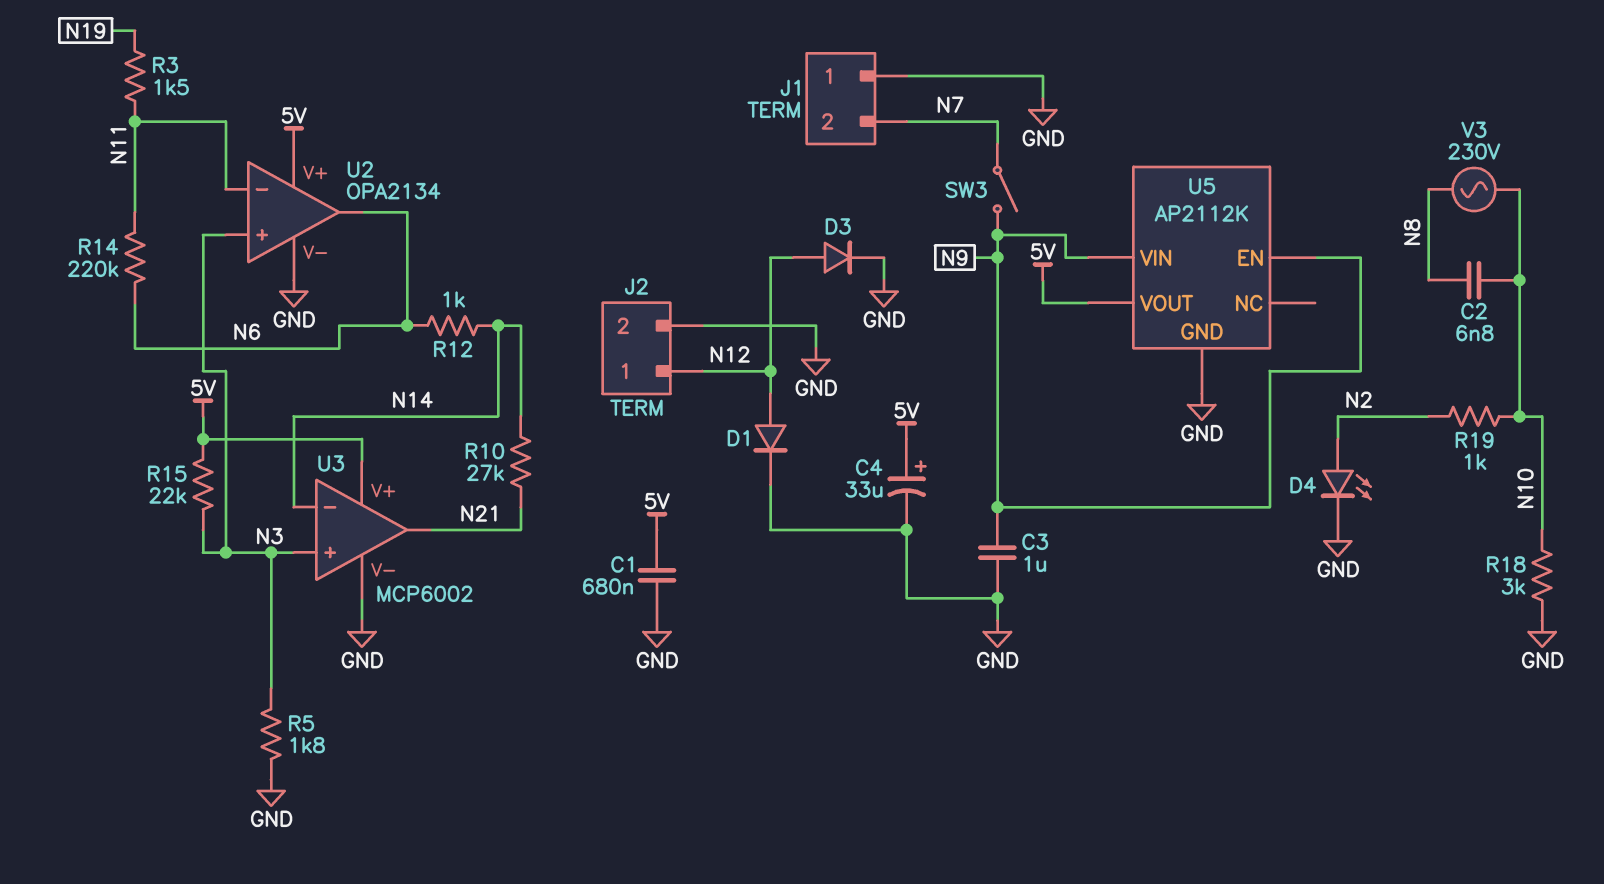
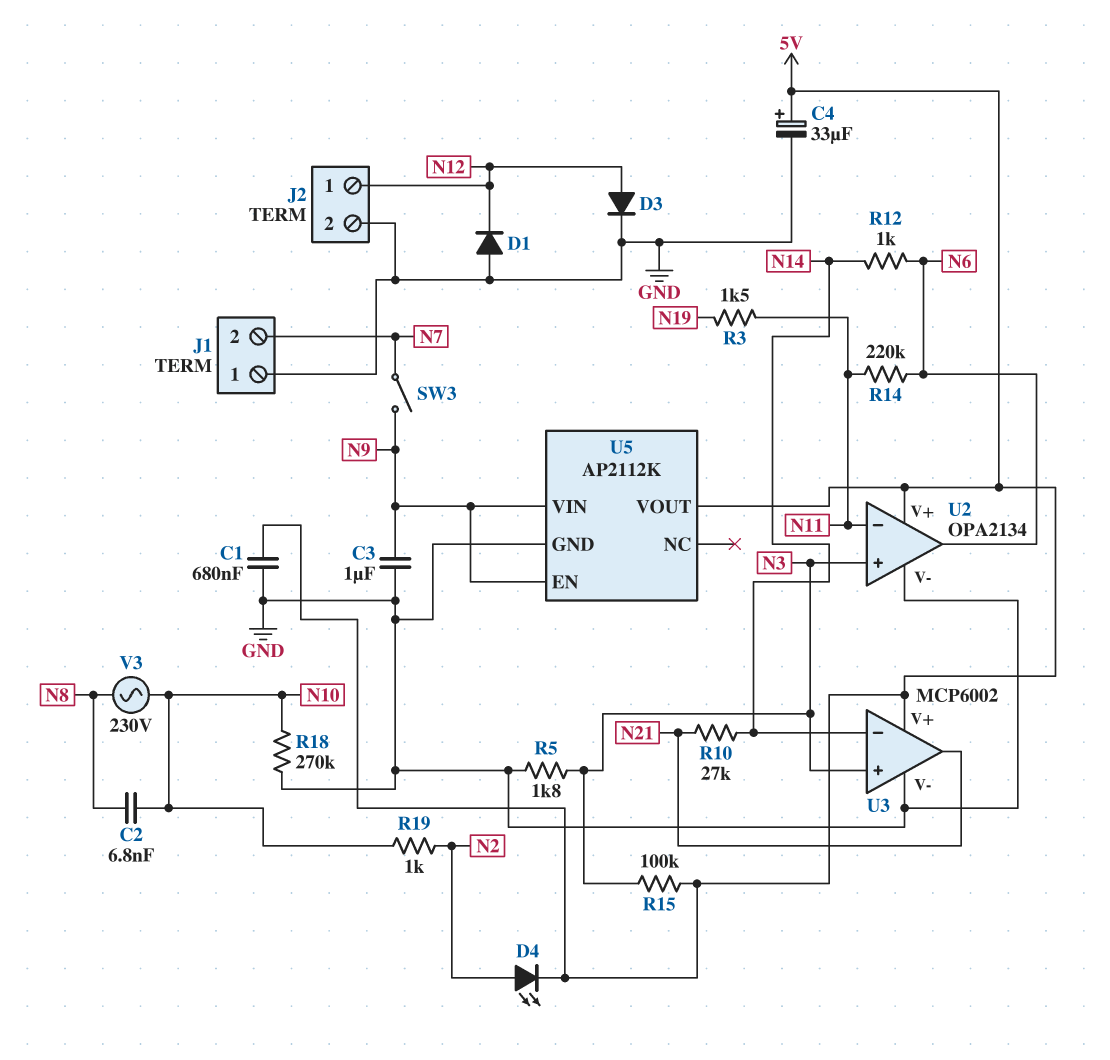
D1: diode (A N12, K GND) -> diode (A GND, K N12)
D4: LED (A N2, K GND) -> LED (A N2, K 5V)
R15: 22k (5V, N3) -> 100k (5V, N3)
R18: 3k (GND, N10) -> 270k (GND, N10)

